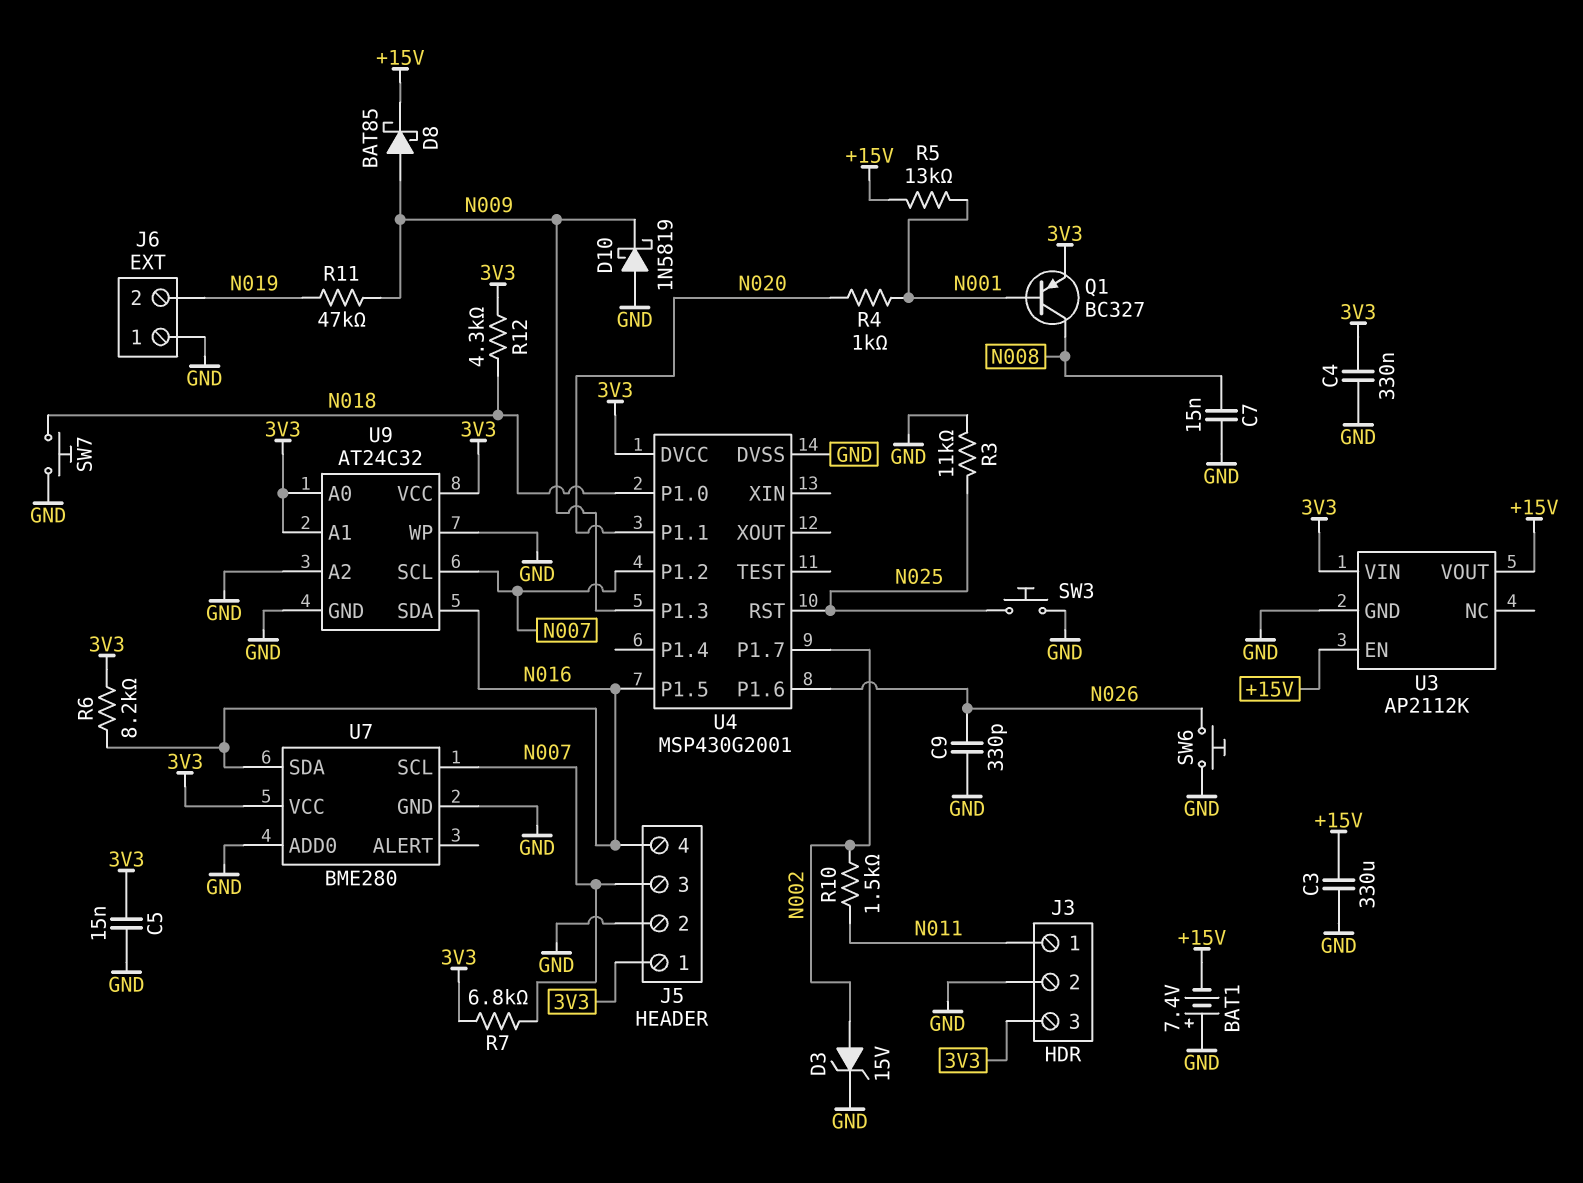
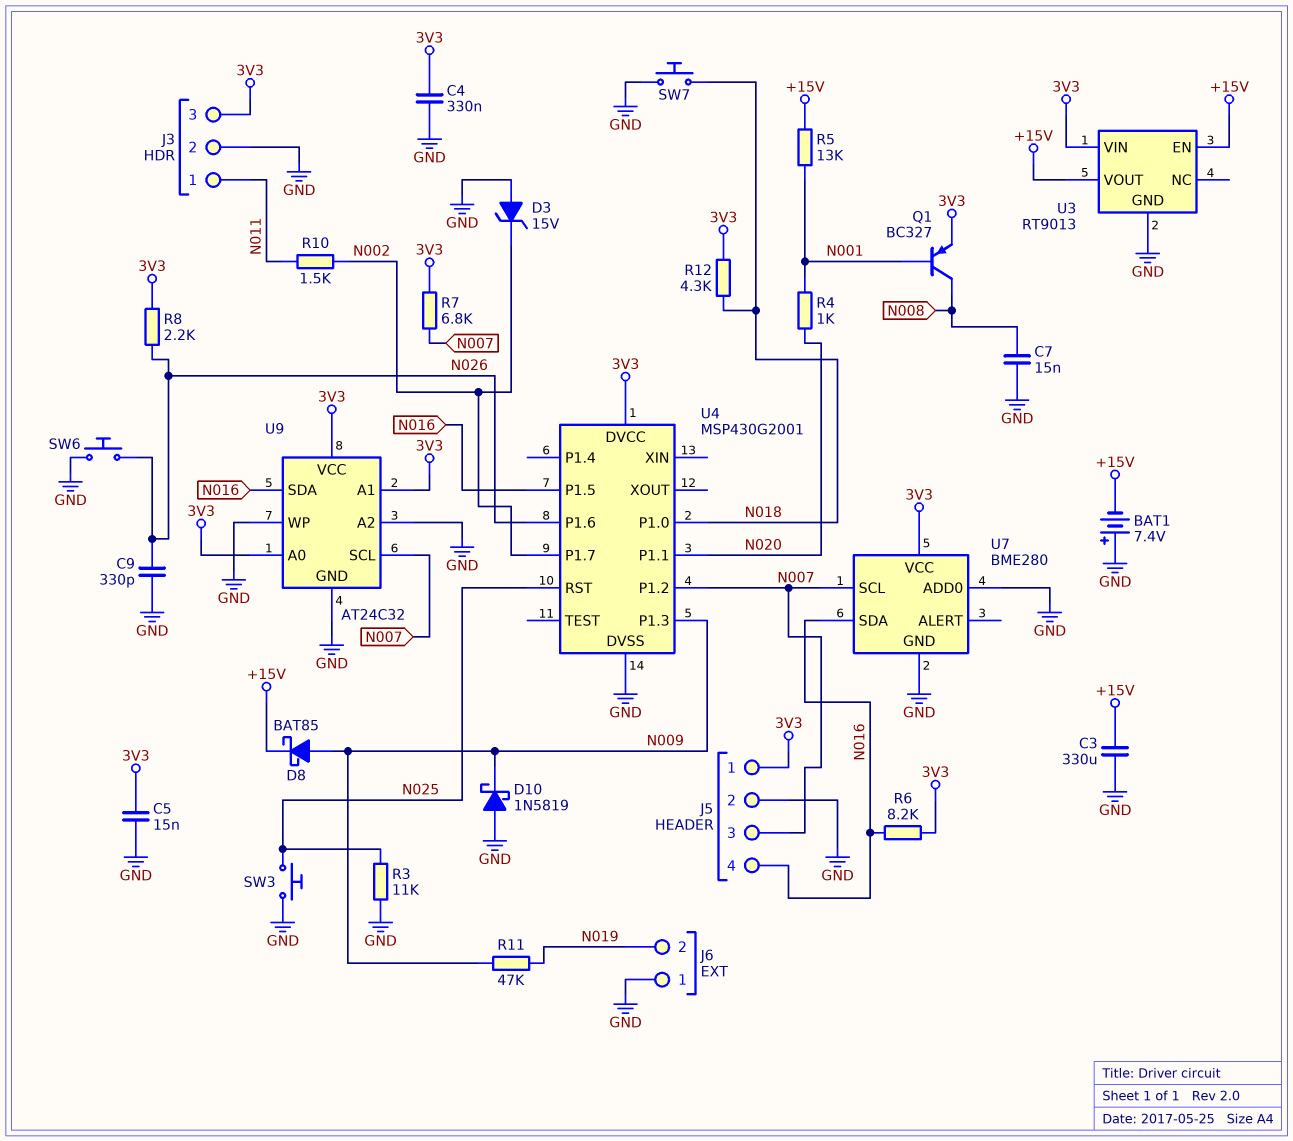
D3: zener 15V (A N002, K GND) -> zener 15V (A GND, K N002)
R8: none -> 2.2k (3V3, N026)
U3: AP2112K -> RT9013

